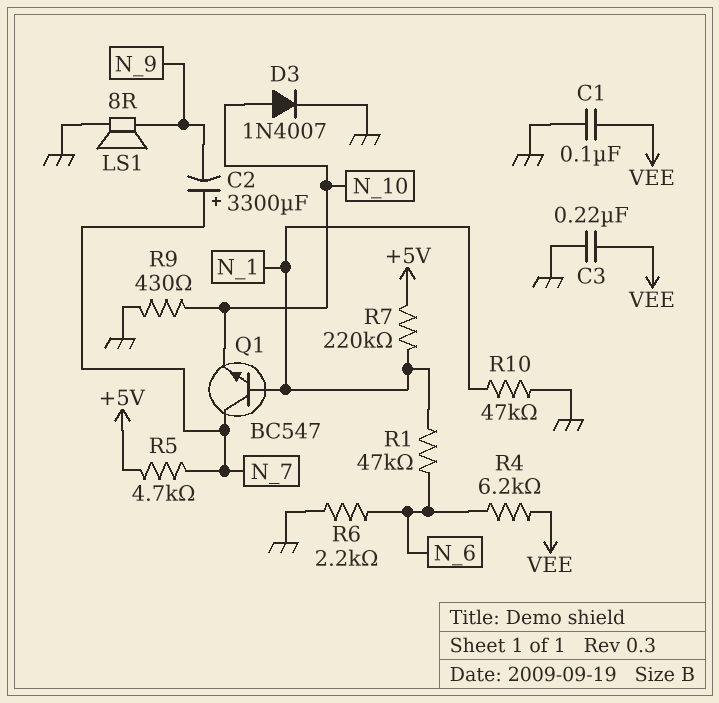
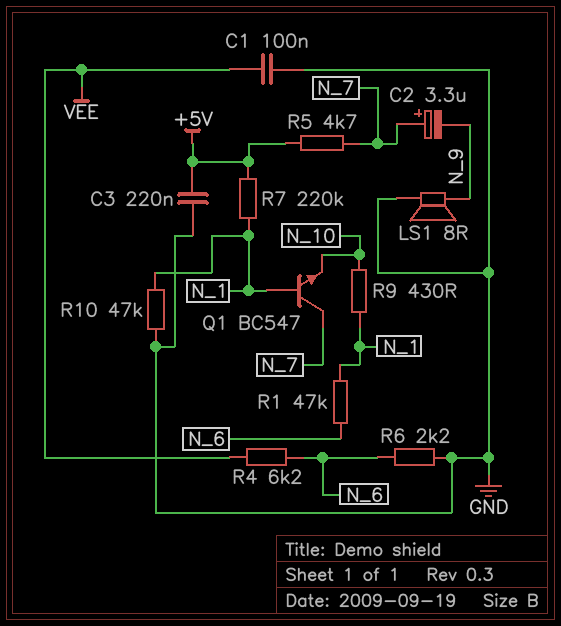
C2: 3300uF (plus N_7, minus N_9) -> 3.3uF (plus N_7, minus N_9)
C3: 220nF (GND, VEE) -> 220nF (+5V, GND)
D3: diode 1N4007 (A N_10, K GND) -> none
R9: 430 (GND, N_10) -> 430 (N_1, N_10)

